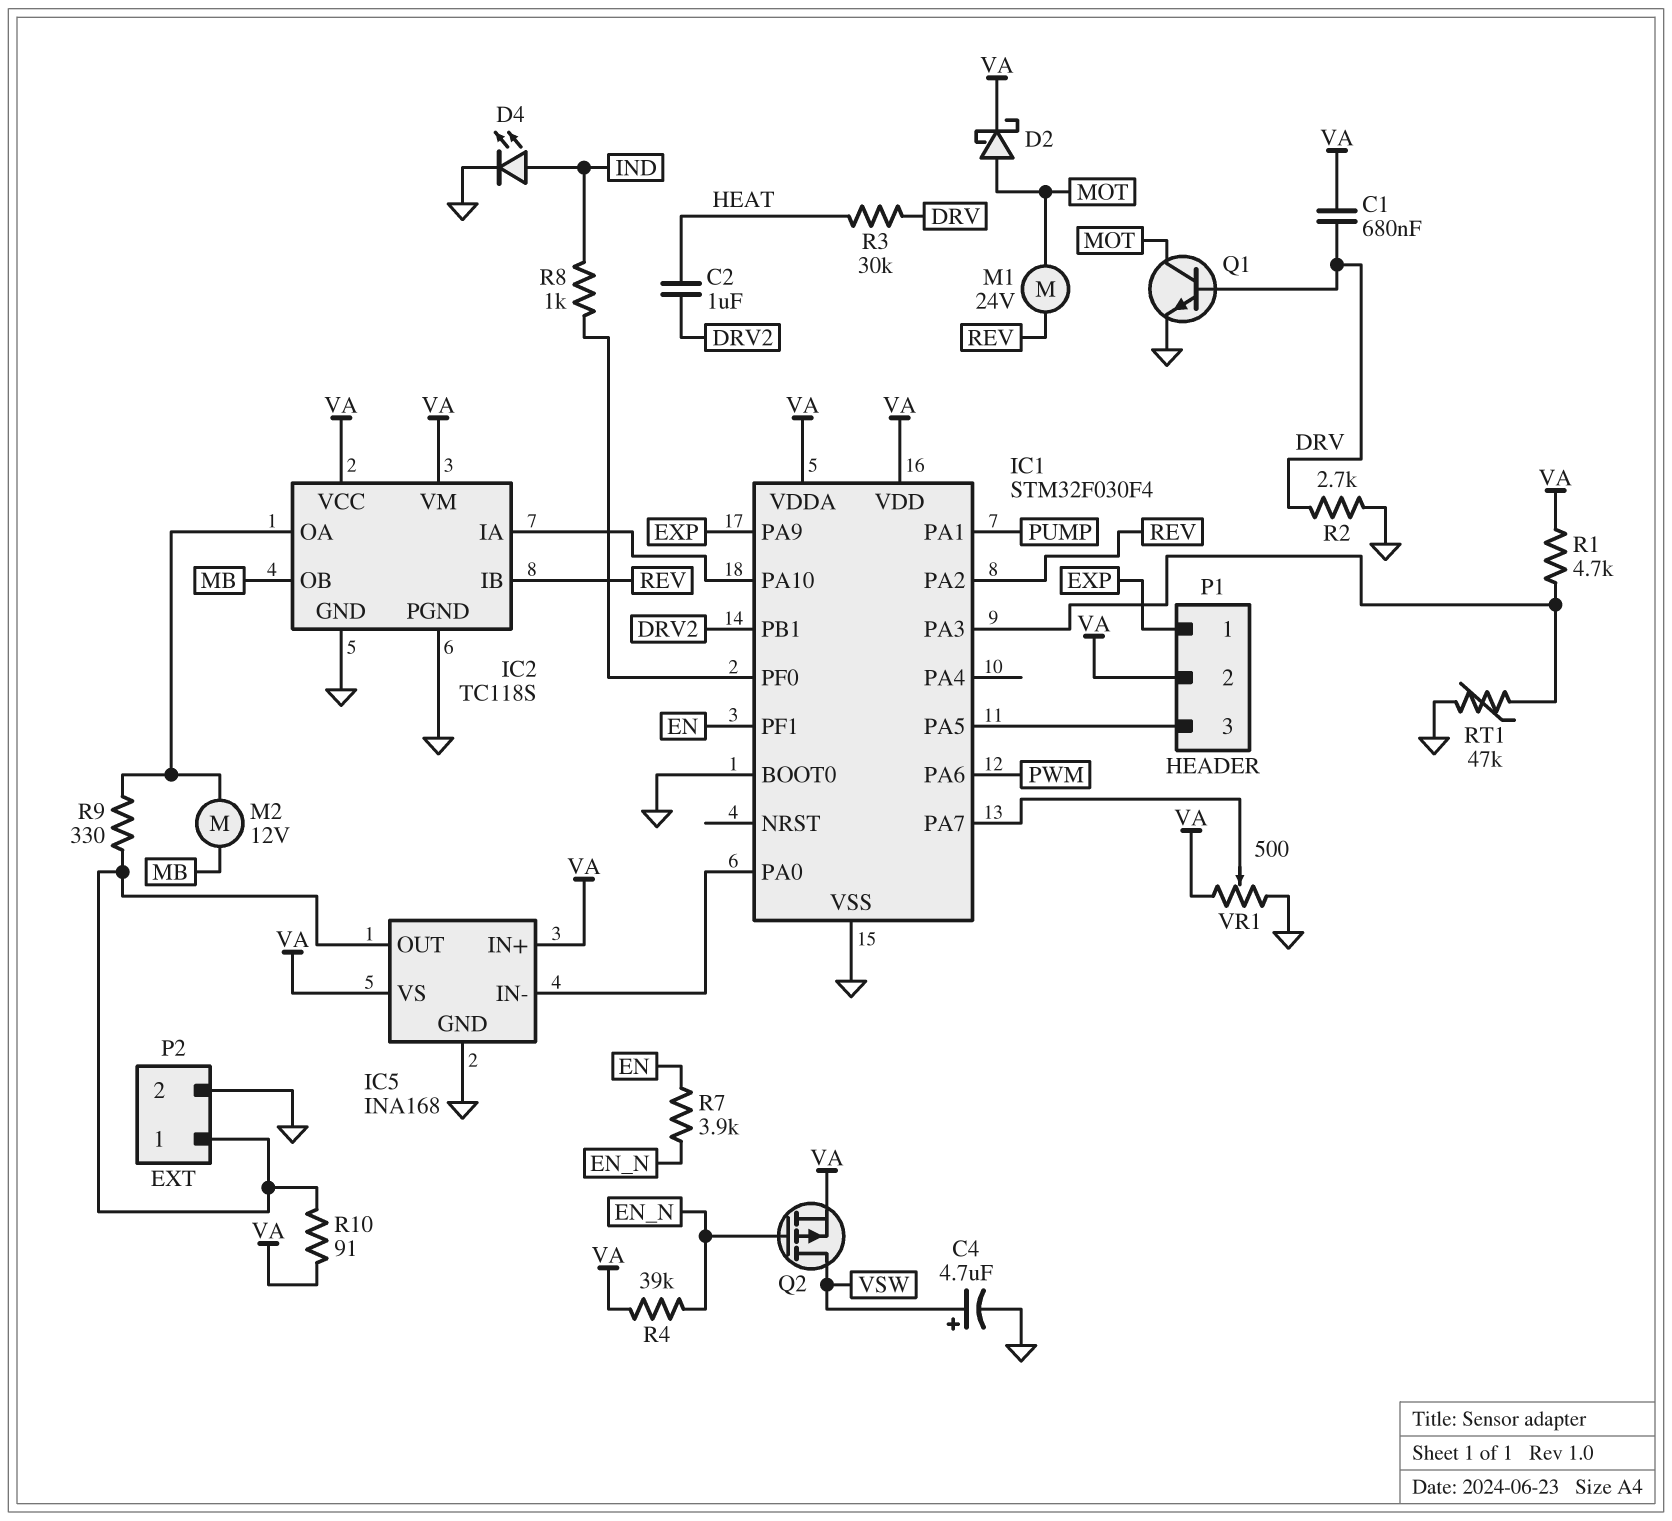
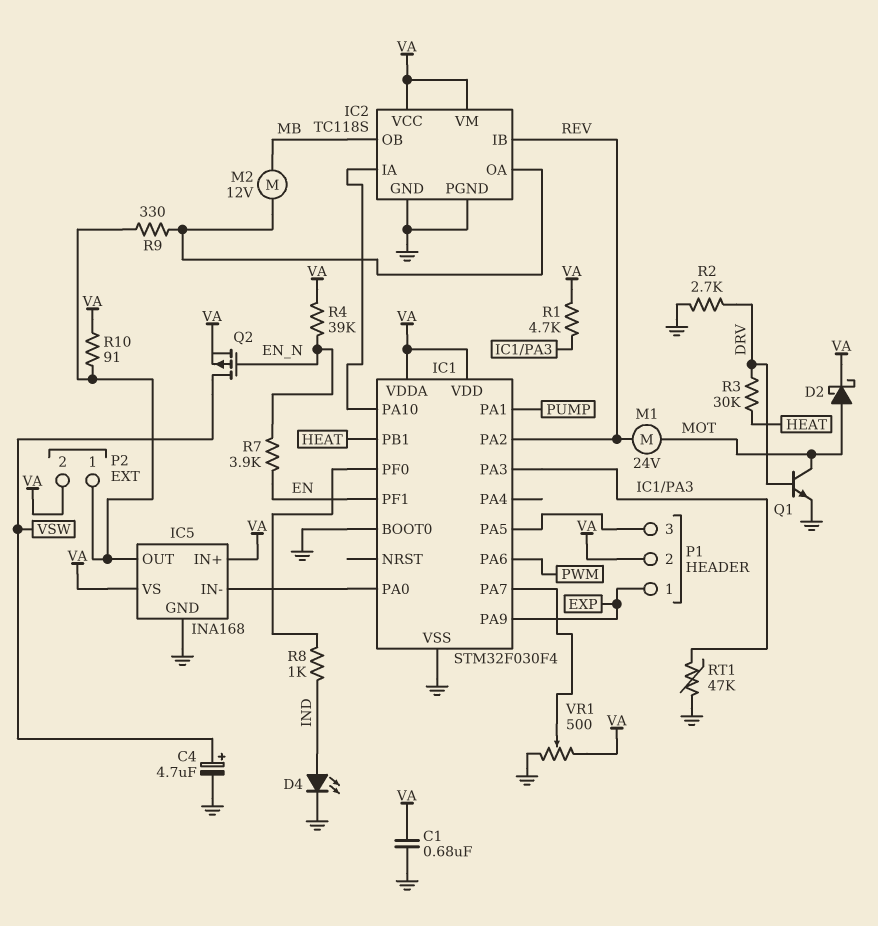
C1: 680nF (DRV, VA) -> 680nF (GND, VA)
C2: 1uF (DRV2, HEAT) -> none
IC1 pin PB1: DRV2 -> HEAT
P2 pin 2: GND -> VA

